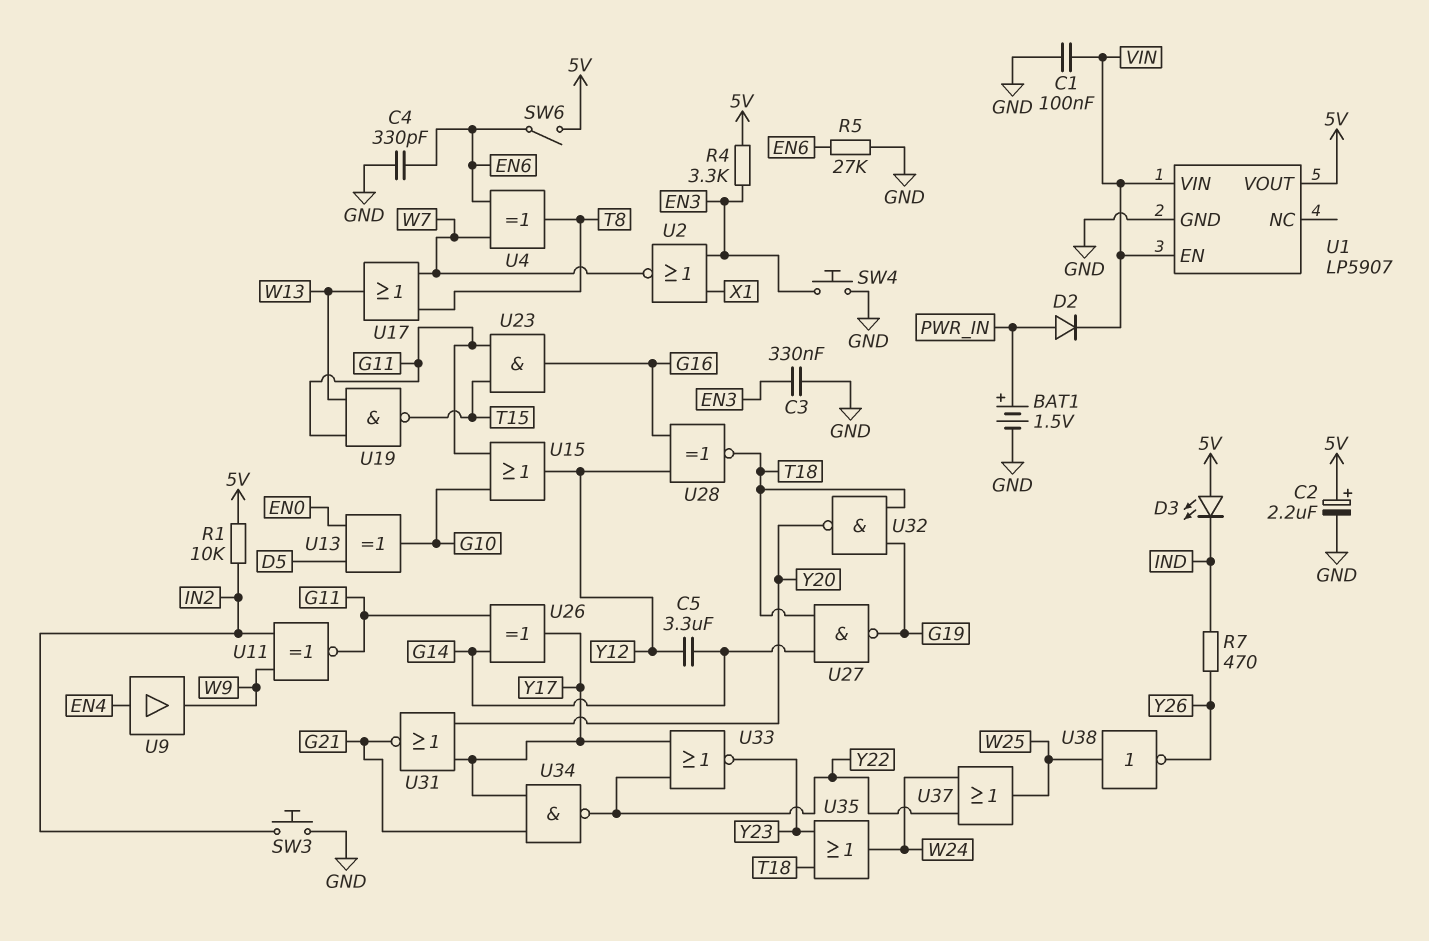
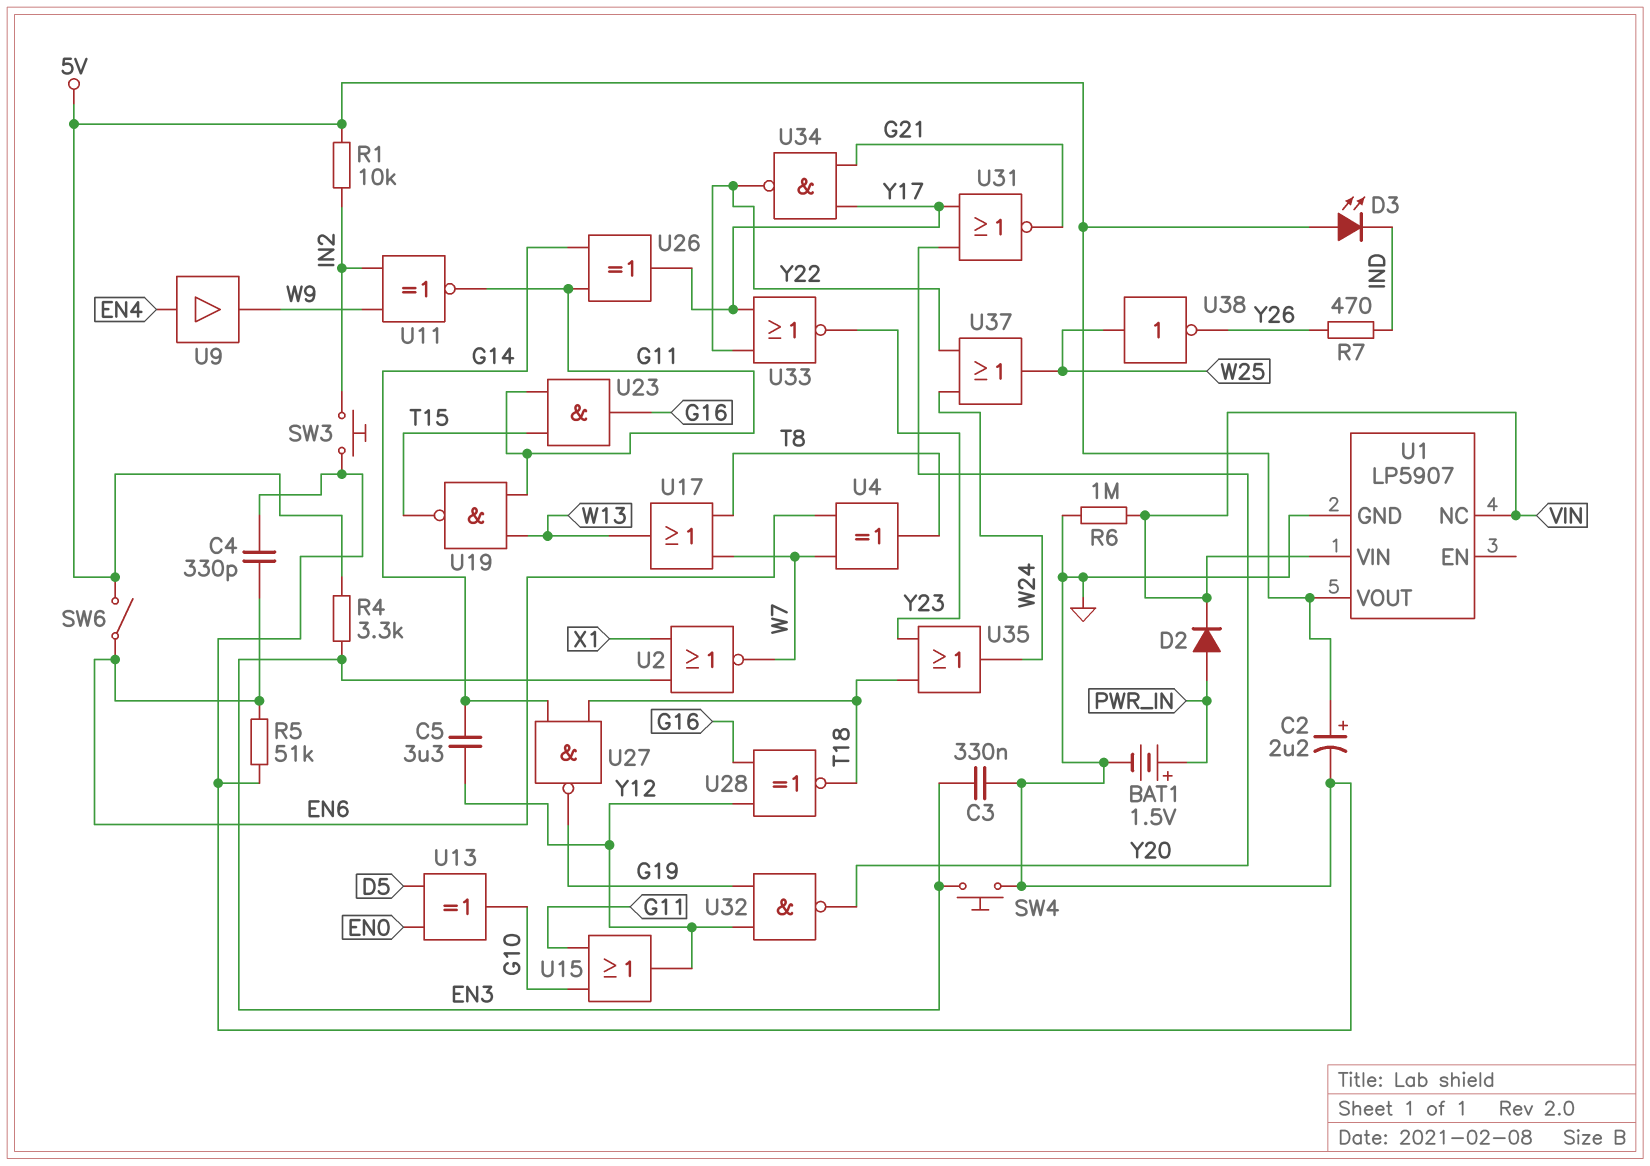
C1: 100nF (GND, VIN) -> none
R5: 27k (EN6, GND) -> 51k (EN6, GND)
R6: none -> 1M (GND, VIN)
U1 pin EN: VIN -> none
U1 pin NC: none -> VIN
U32: NAND (in G19, in T18, out Y20) -> NAND (in G19, in Y12, out Y20)

